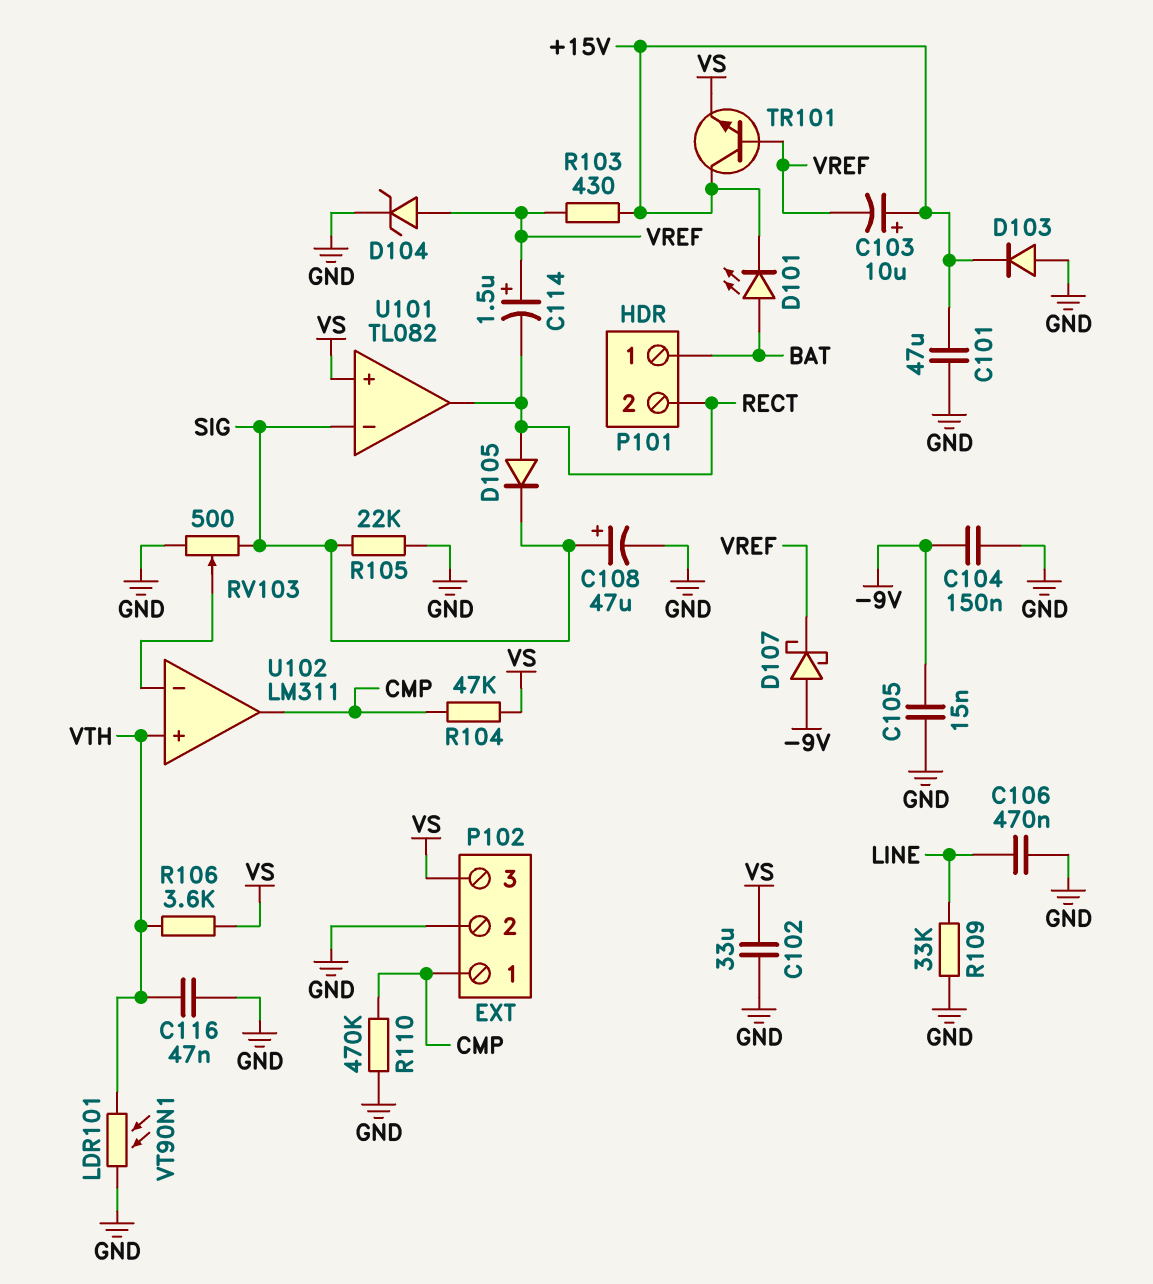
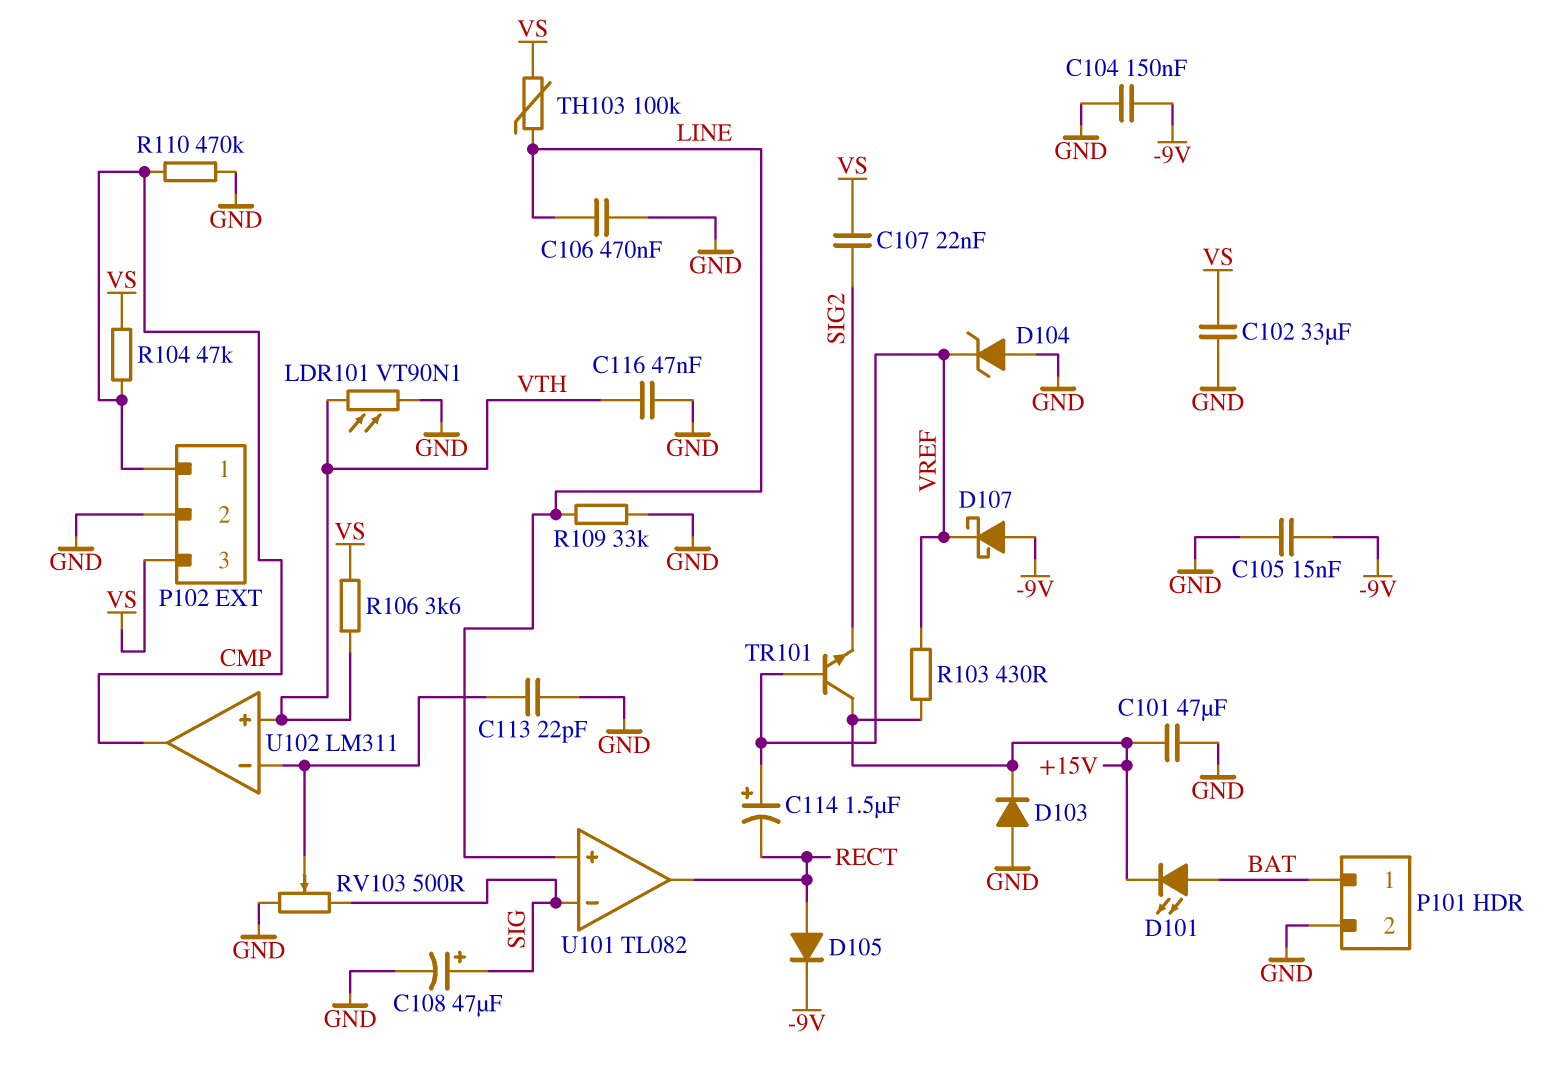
C103: 10uF (plus +15V, minus VREF) -> none
C107: none -> 22nF (SIG2, VS)
C113: none -> 22pF (GND, U102/in-)
D104: zener (A VREF, K GND) -> zener (A GND, K VREF)
D105: diode (A RECT, K SIG) -> diode (A RECT, K -9V)
P101 pin 2: RECT -> GND
R105: 22k (GND, SIG) -> none
TH103: none -> 100k (LINE, VS)
TR101: NPN (B VREF, C +15V, E VS) -> NPN (B VREF, C +15V, E SIG2)
U101 pin in+: VS -> LINE

